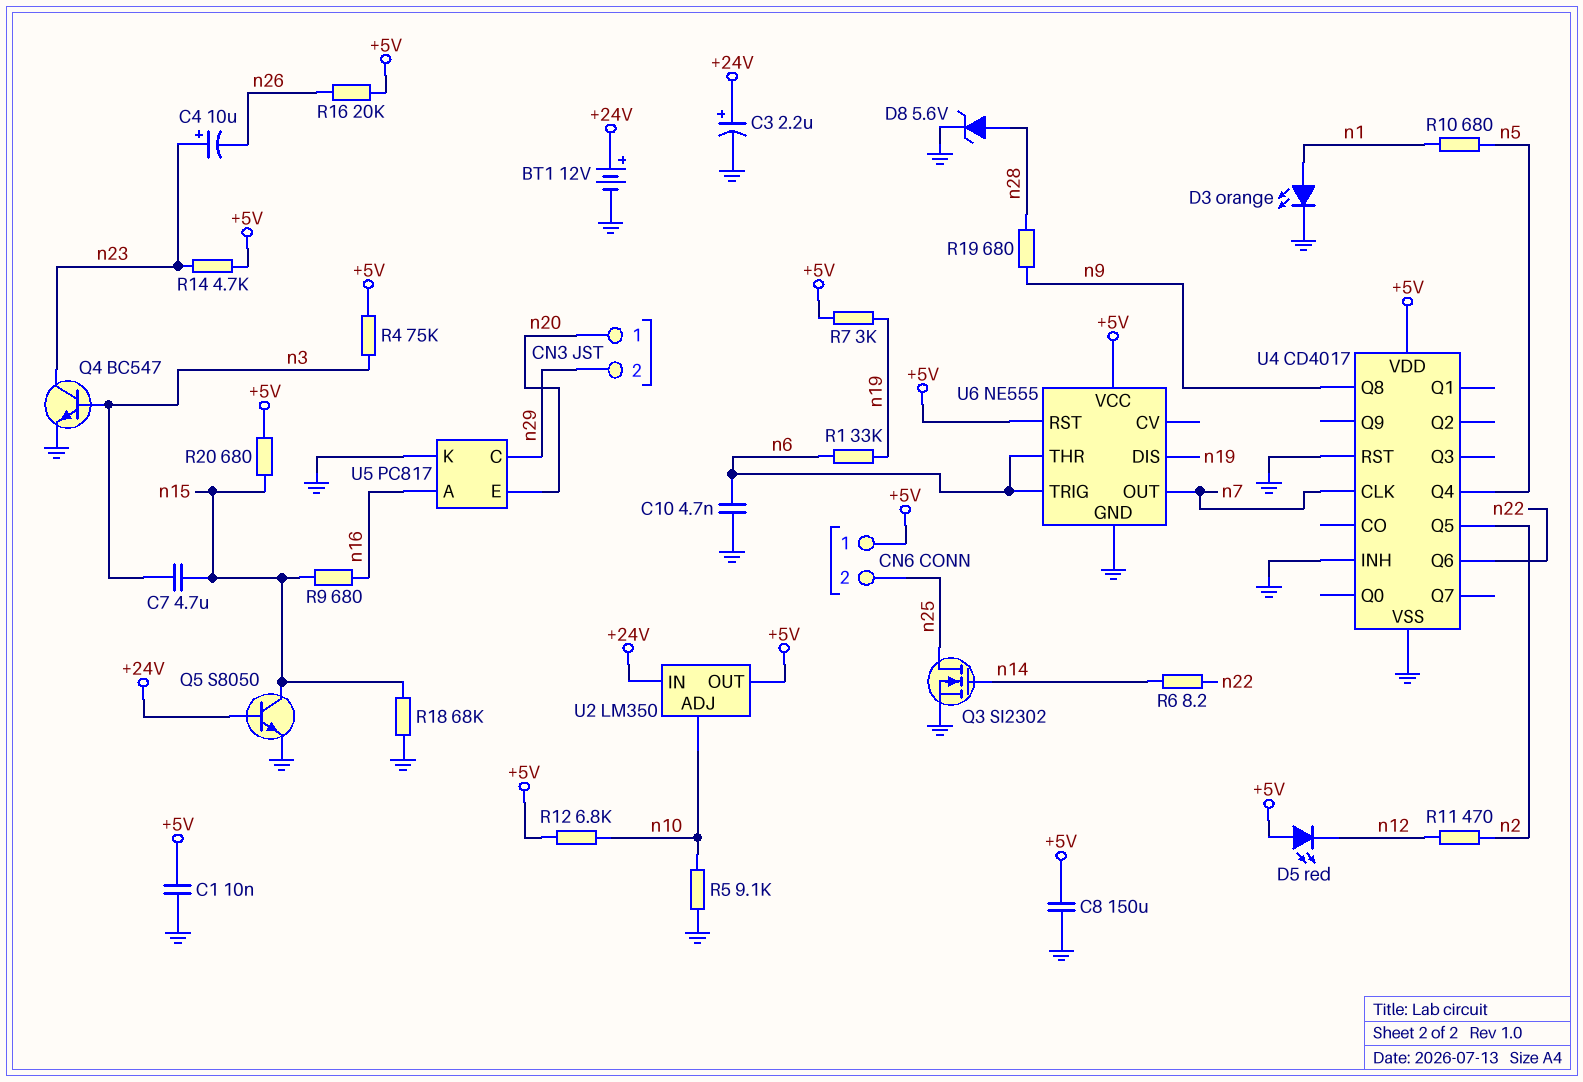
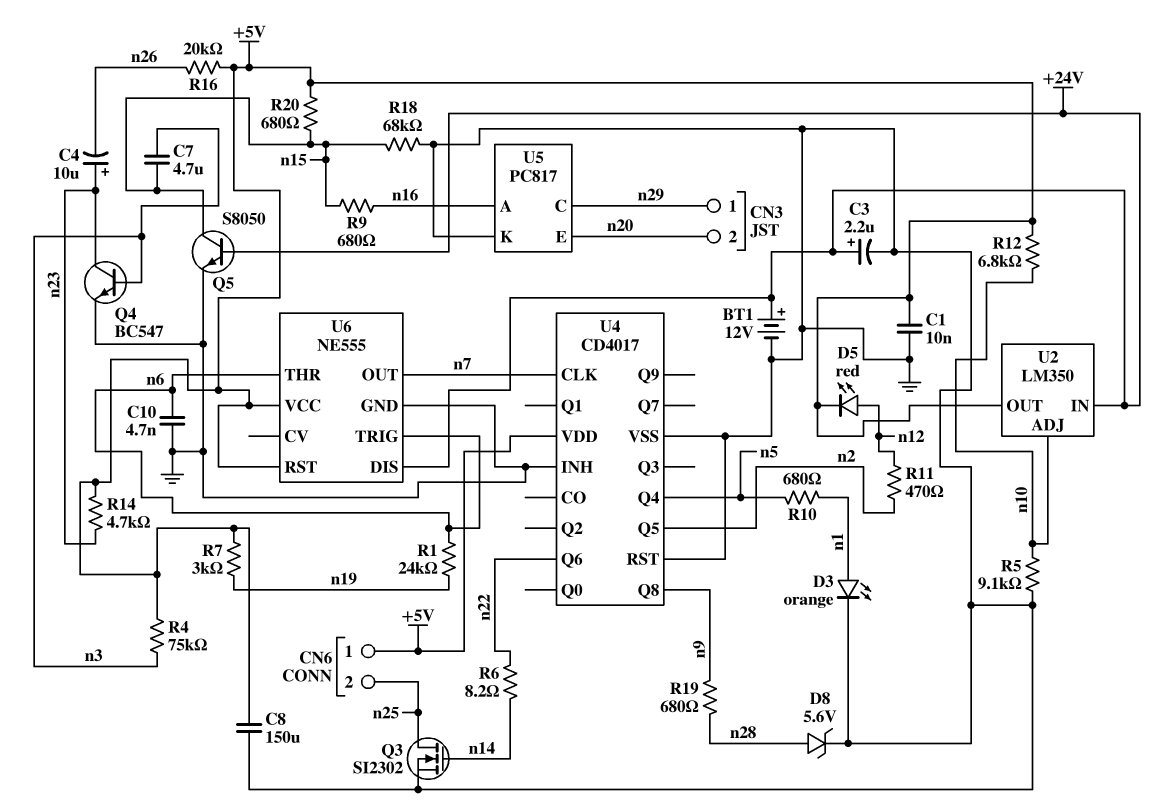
CN3 pin 1: n20 -> n29
CN3 pin 2: n29 -> n20
D5: LED red (A +5V, K n12) -> LED red (A n12, K +5V)
R1: 33k (n6, n19) -> 24k (n6, n19)
U6 pin DIS: n19 -> +24V

